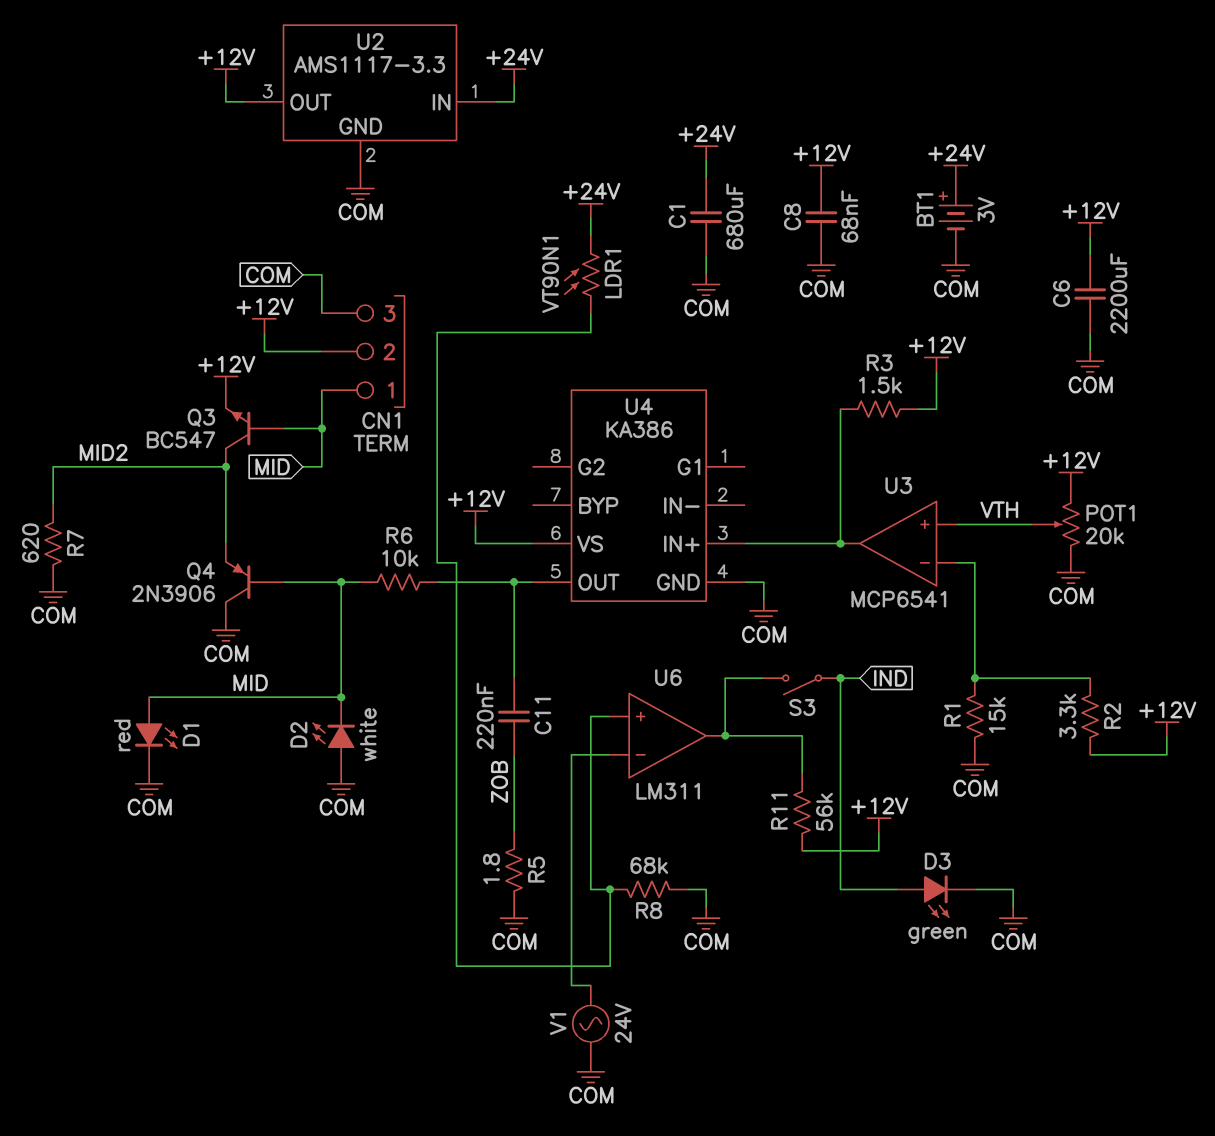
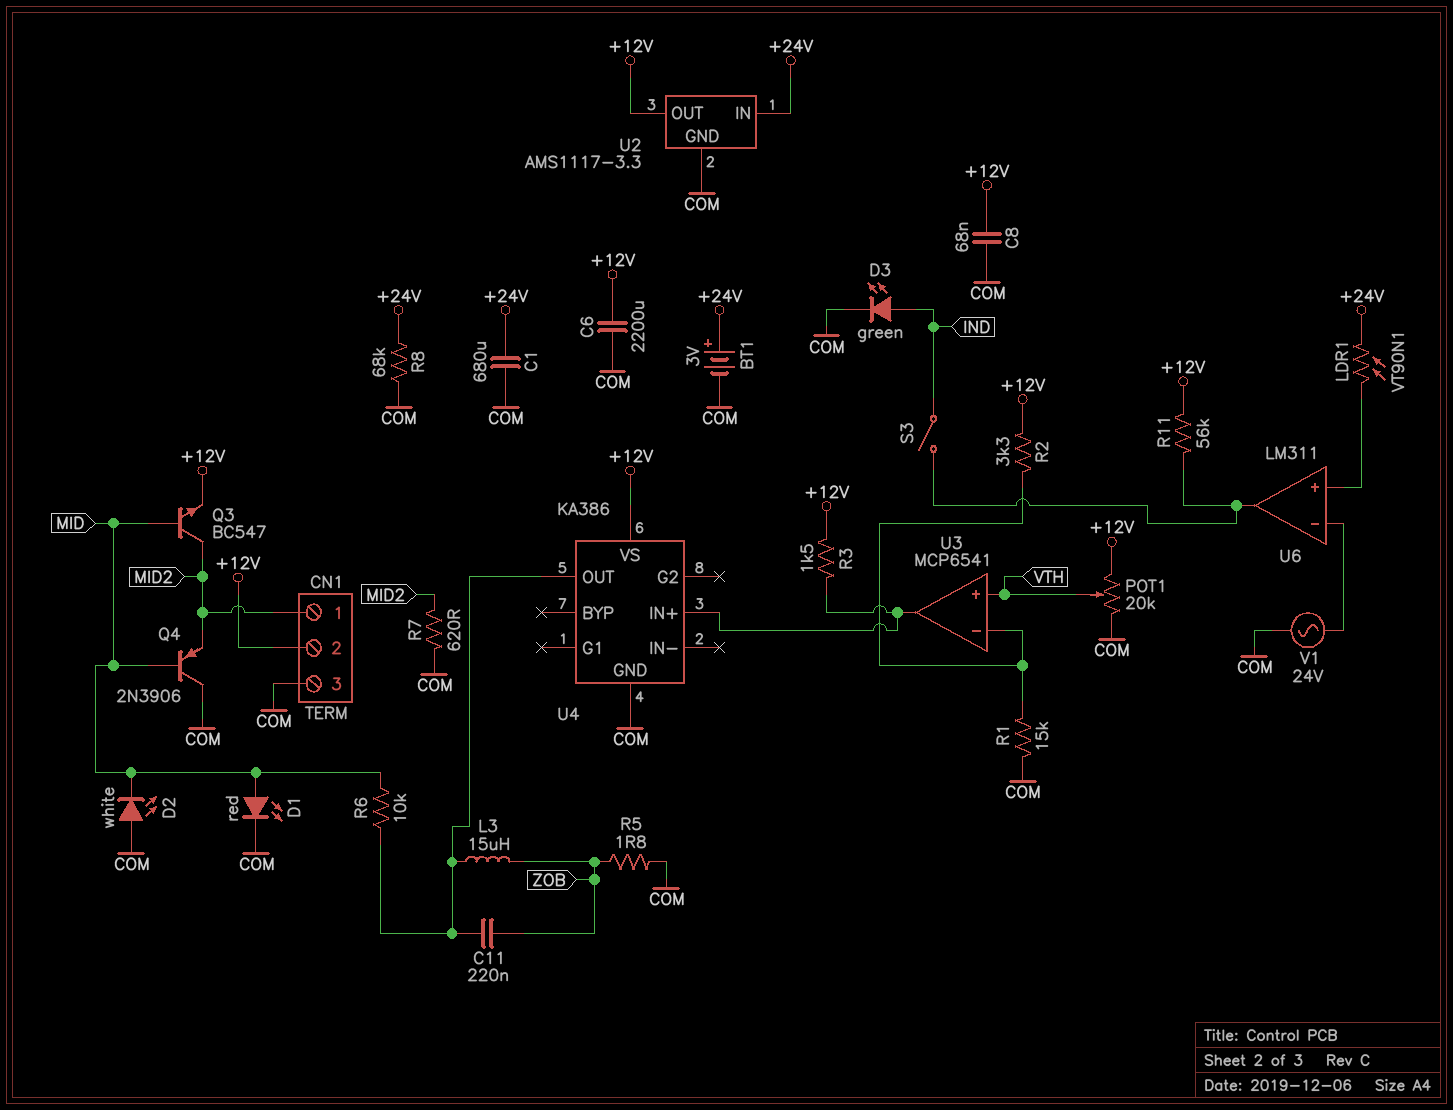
CN1 pin 1: MID -> MID2
L3: none -> 15uH (U4/OUT, ZOB)
R8: 68k (COM, U6/in+) -> 68k (+24V, COM)

